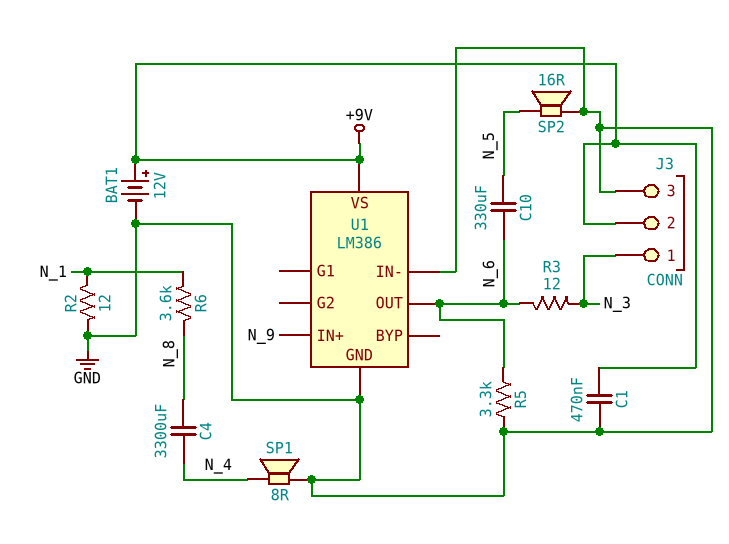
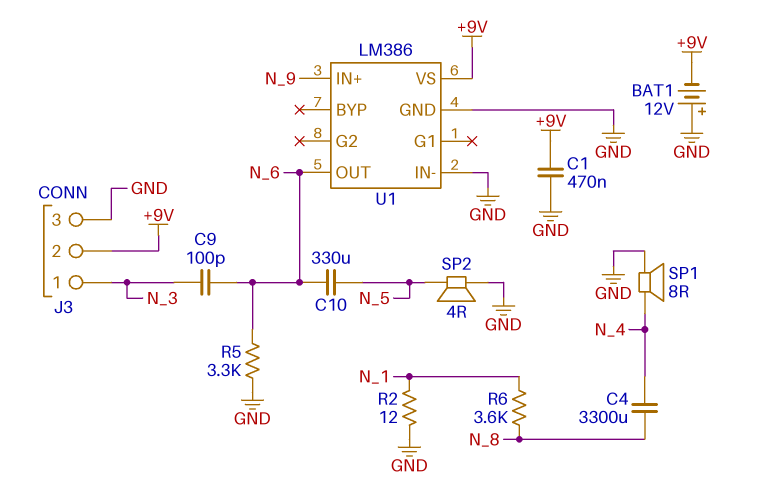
BAT1: 12V (plus +9V, minus GND) -> 12V (plus GND, minus +9V)
C9: none -> 100pF (N_3, N_6)
R3: 12 (N_3, N_6) -> none
SP2: speaker 16R (GND, N_5) -> speaker 4R (GND, N_5)

